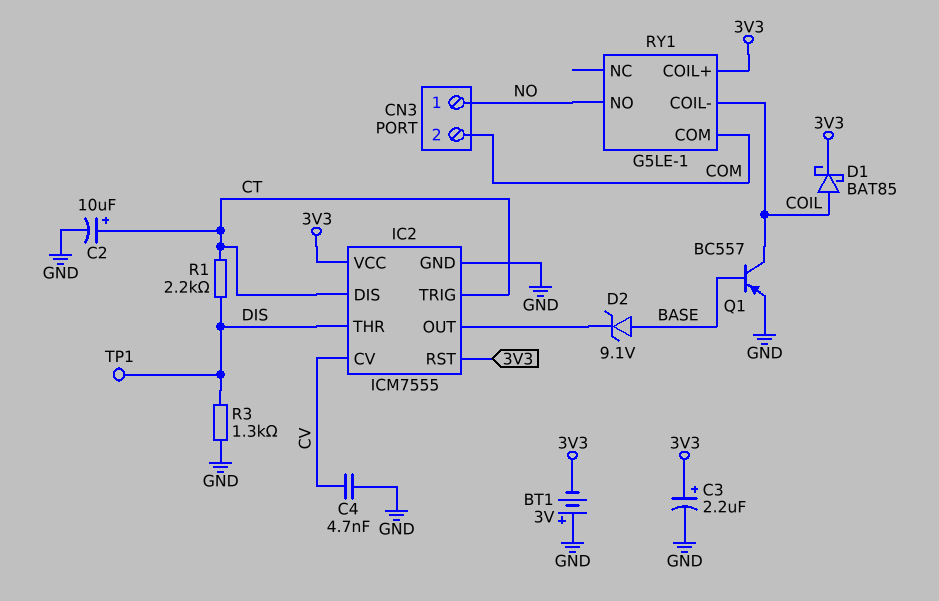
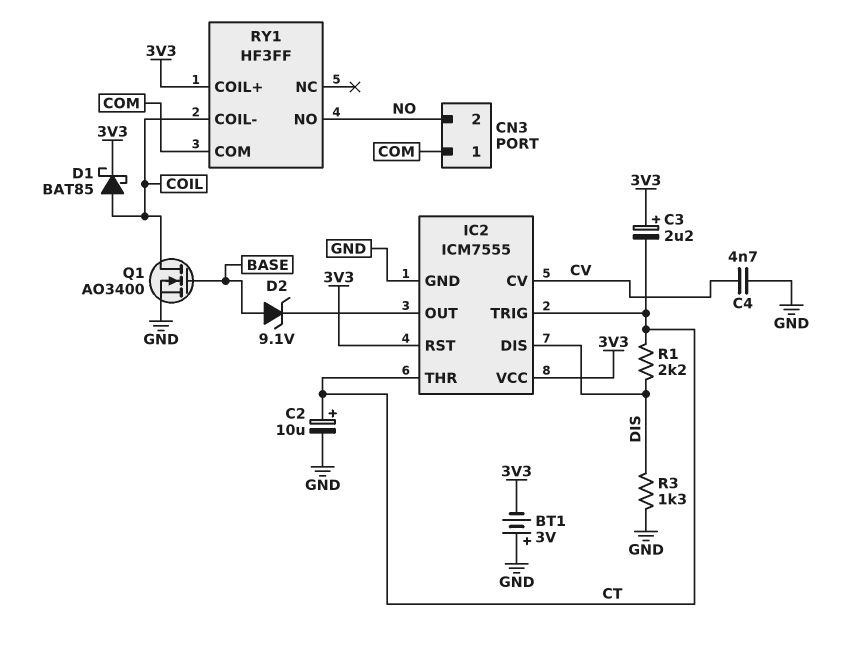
C3: 2.2uF (plus 3V3, minus GND) -> 2.2uF (plus 3V3, minus CT)
CN3 pin 1: NO -> COM
CN3 pin 2: COM -> NO
IC2 pin DIS: CT -> DIS
IC2 pin THR: DIS -> CT
Q1: PNP BC557 (B BASE, C COIL, E GND) -> NMOS AO3400 (G BASE, D COIL, S GND)
RY1: G5LE-1 -> HF3FF
TP1: test point (DIS) -> none

